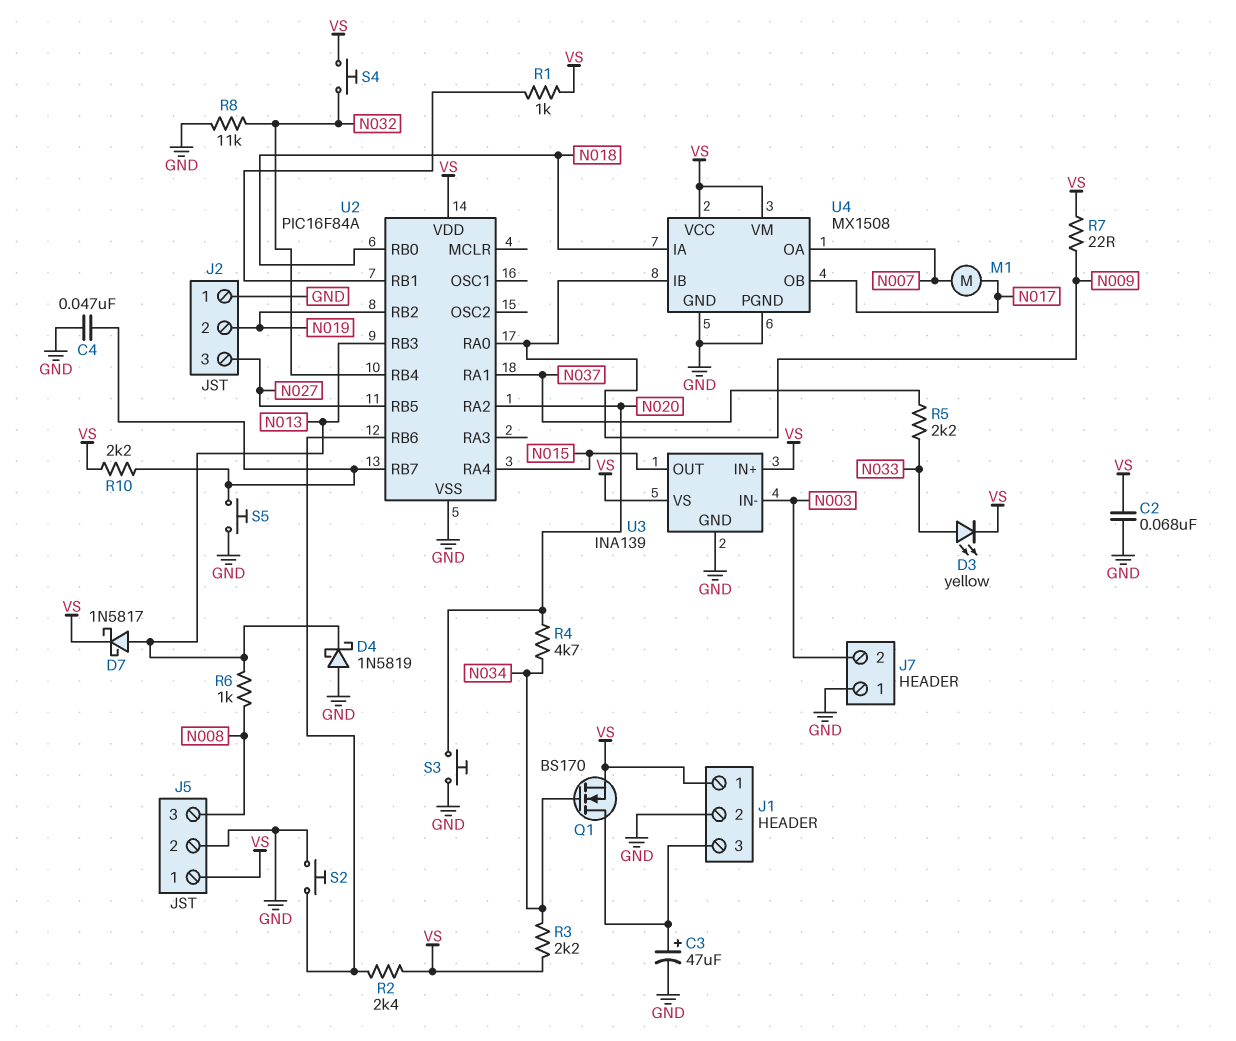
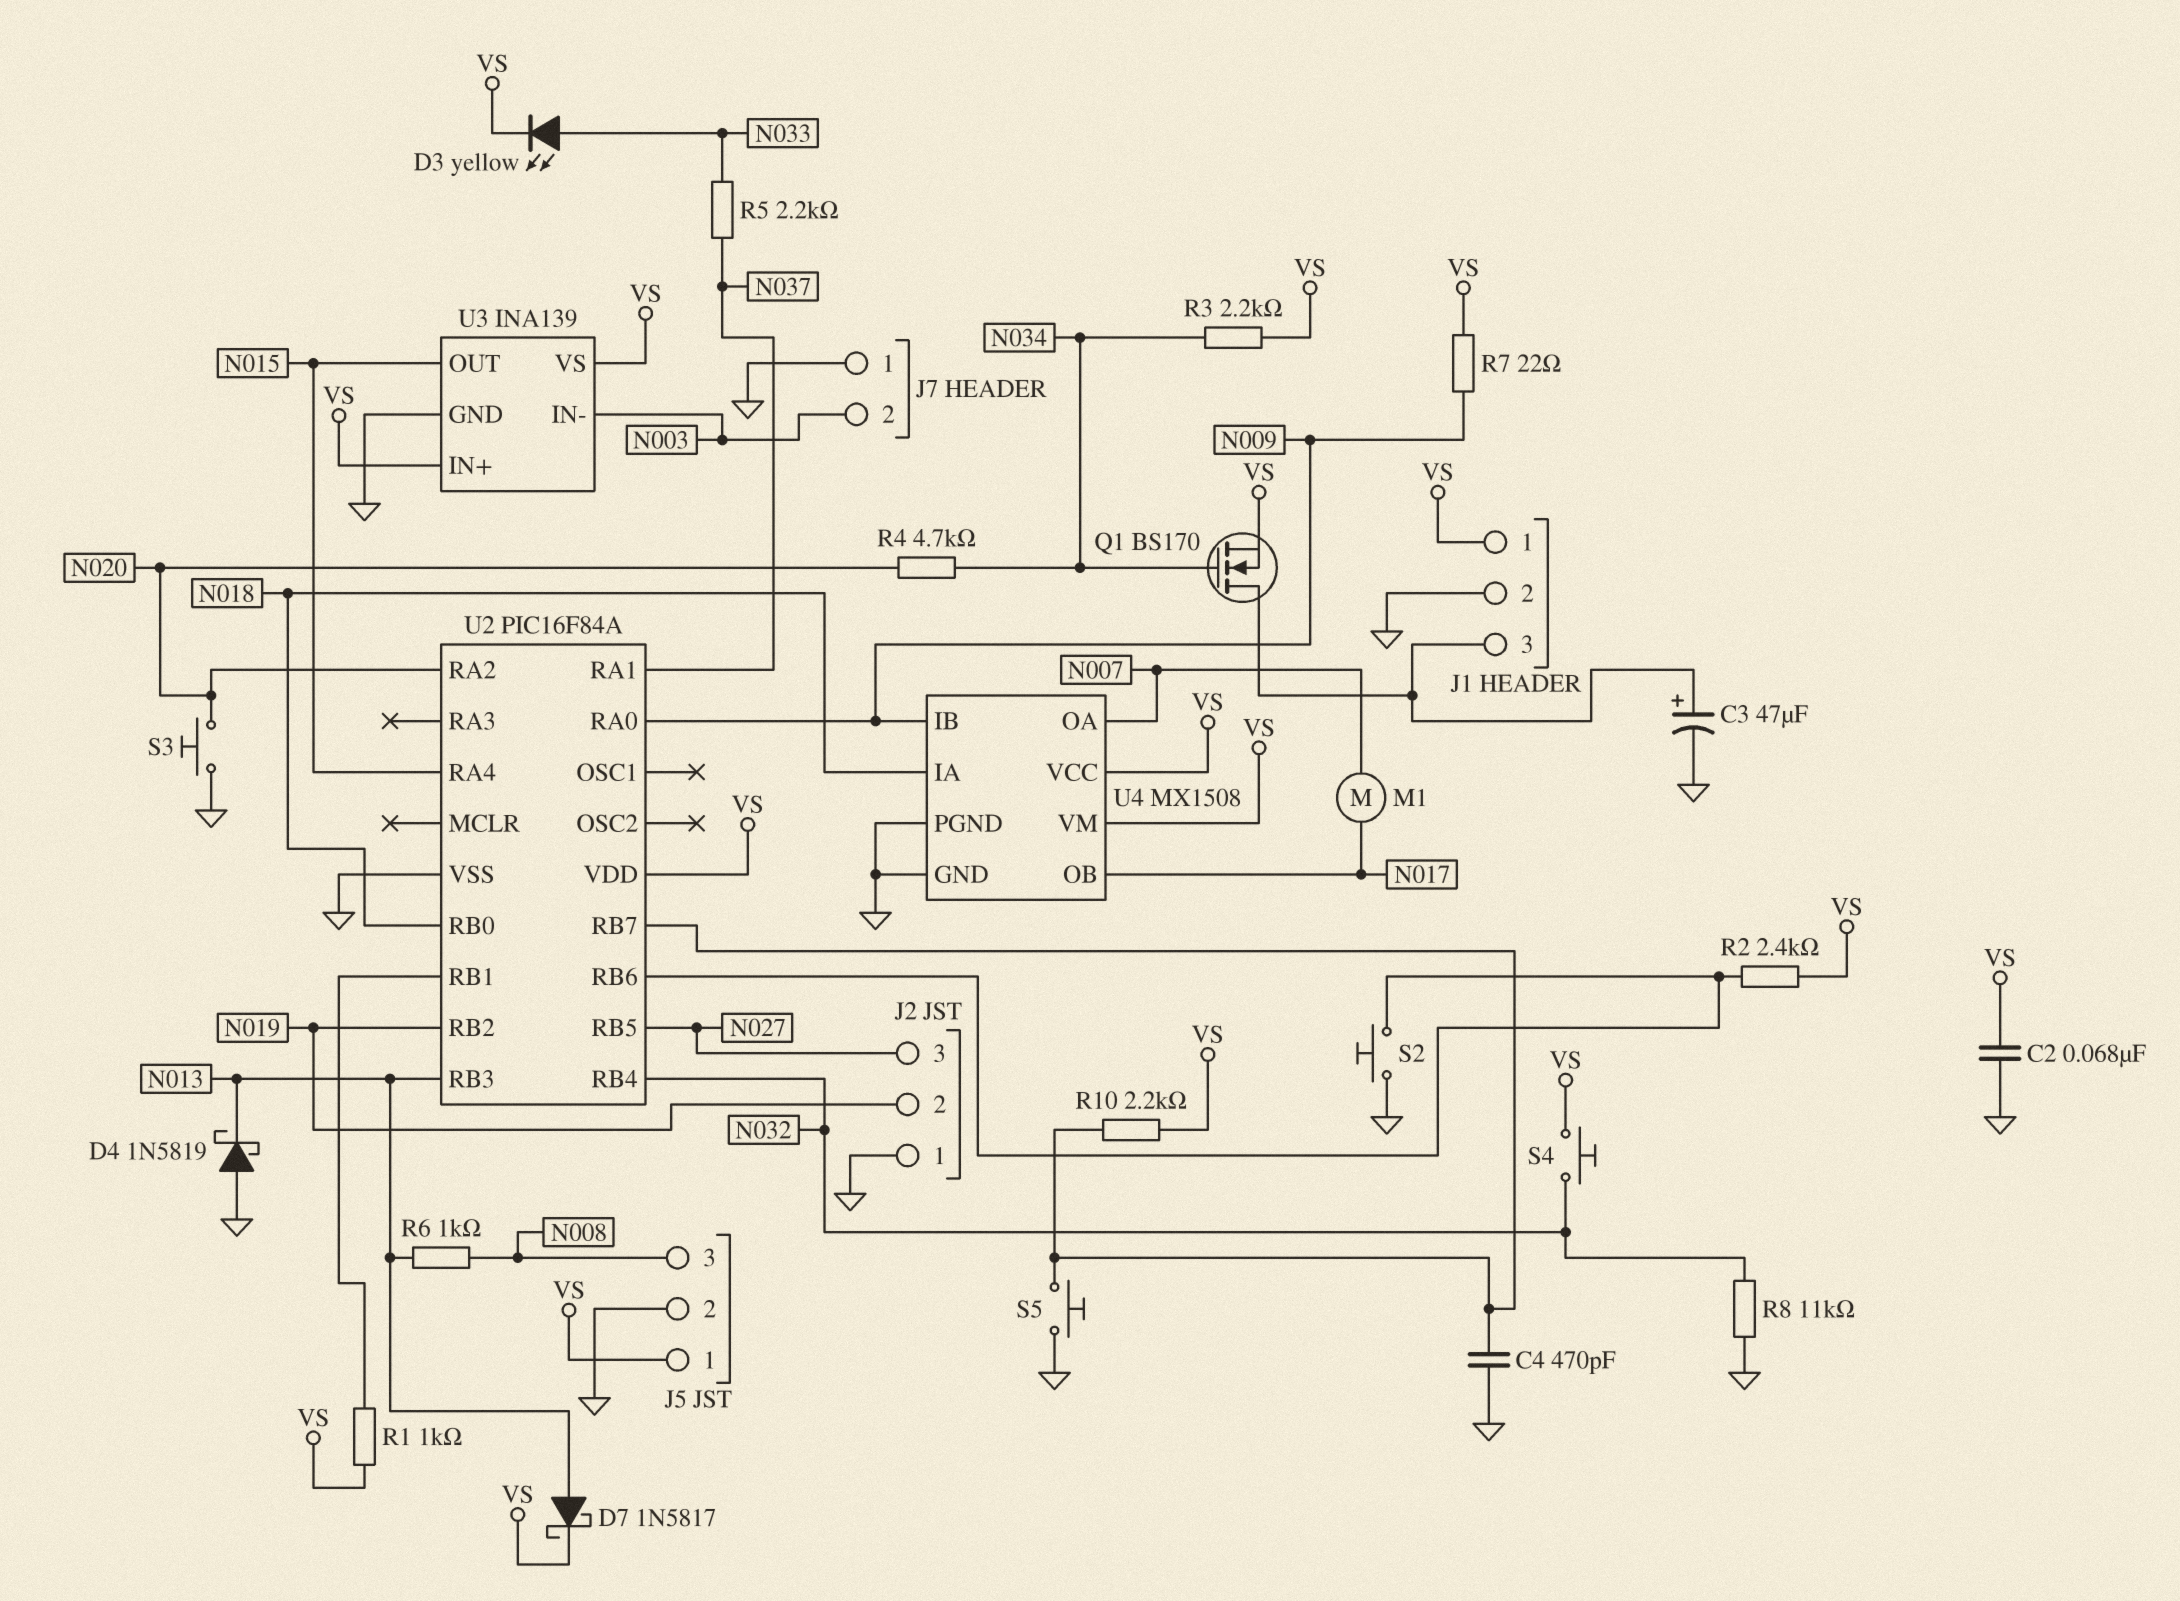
C4: 47nF (GND, U2/RB7) -> 470pF (GND, U2/RB7)

